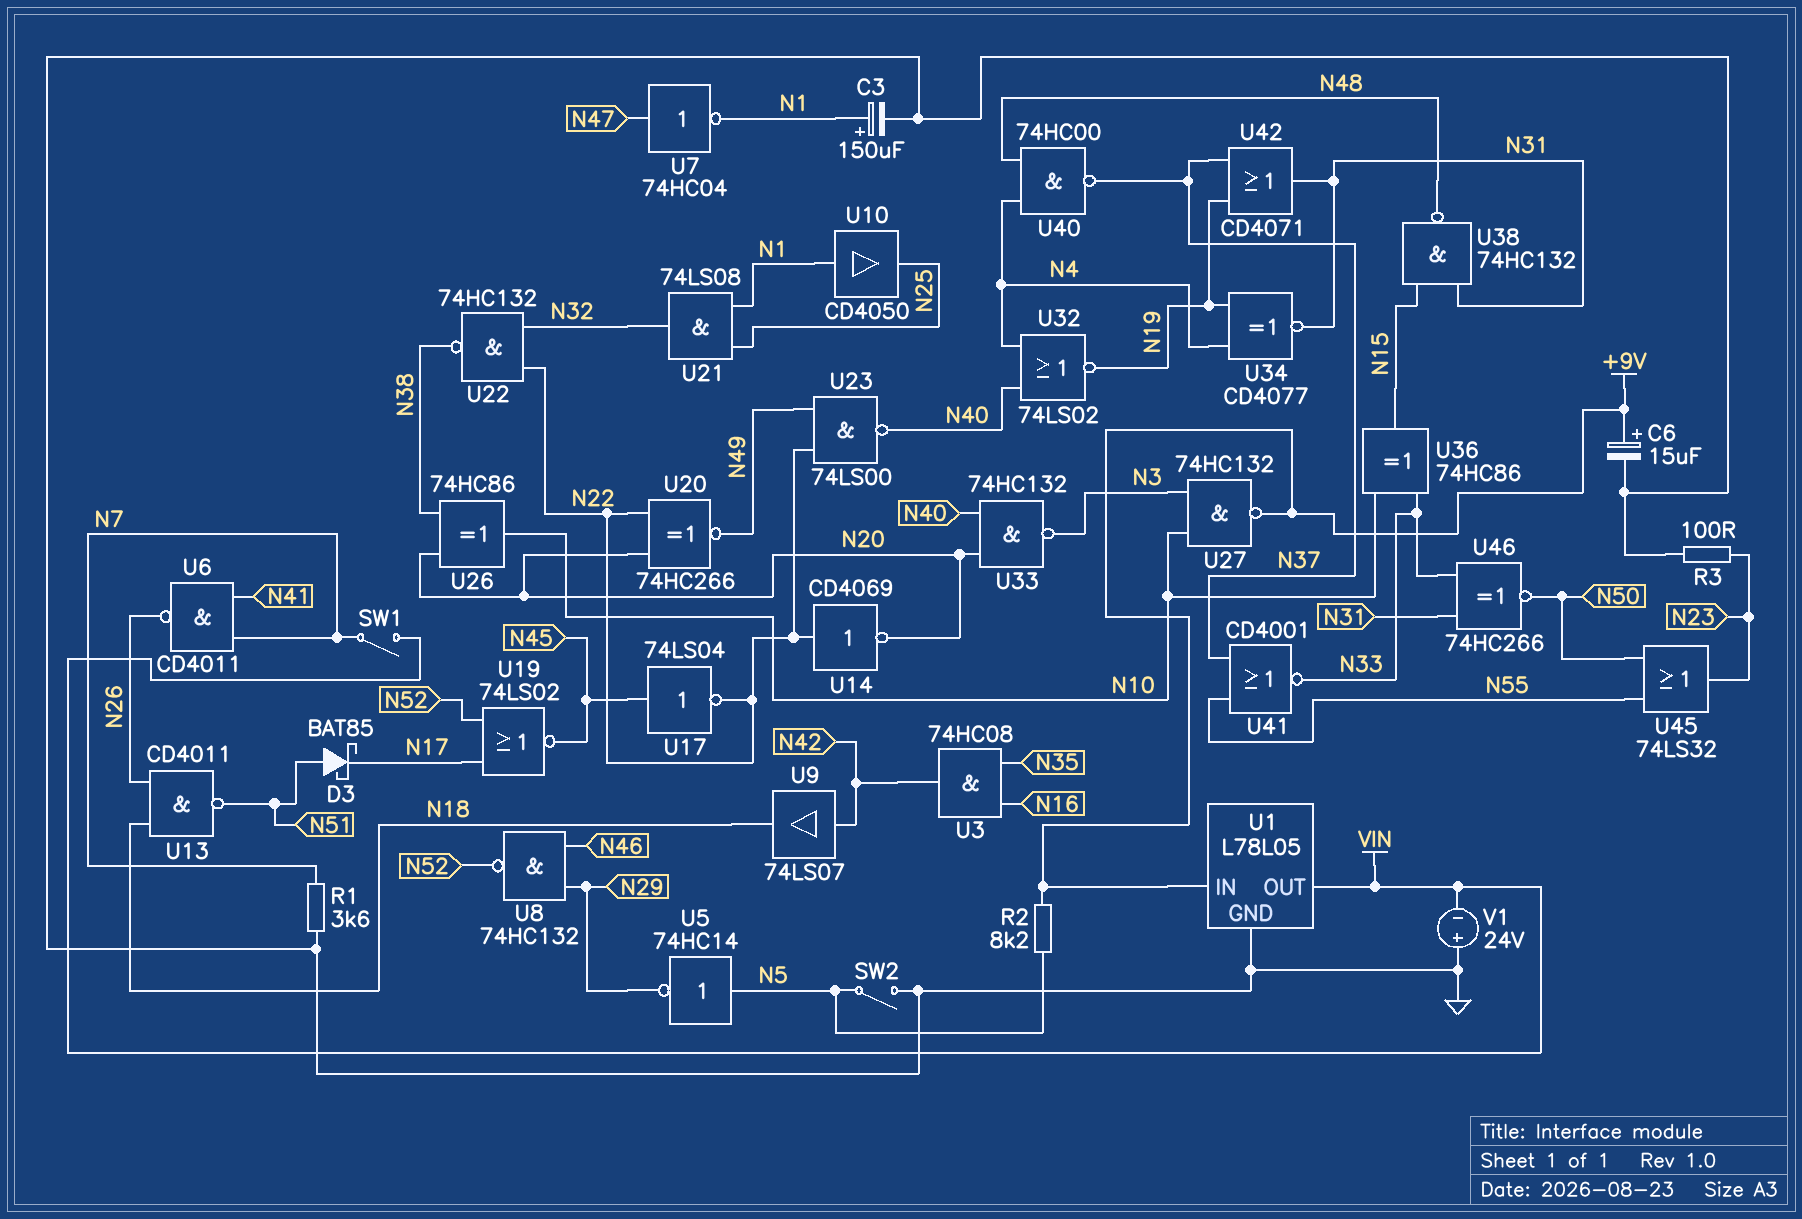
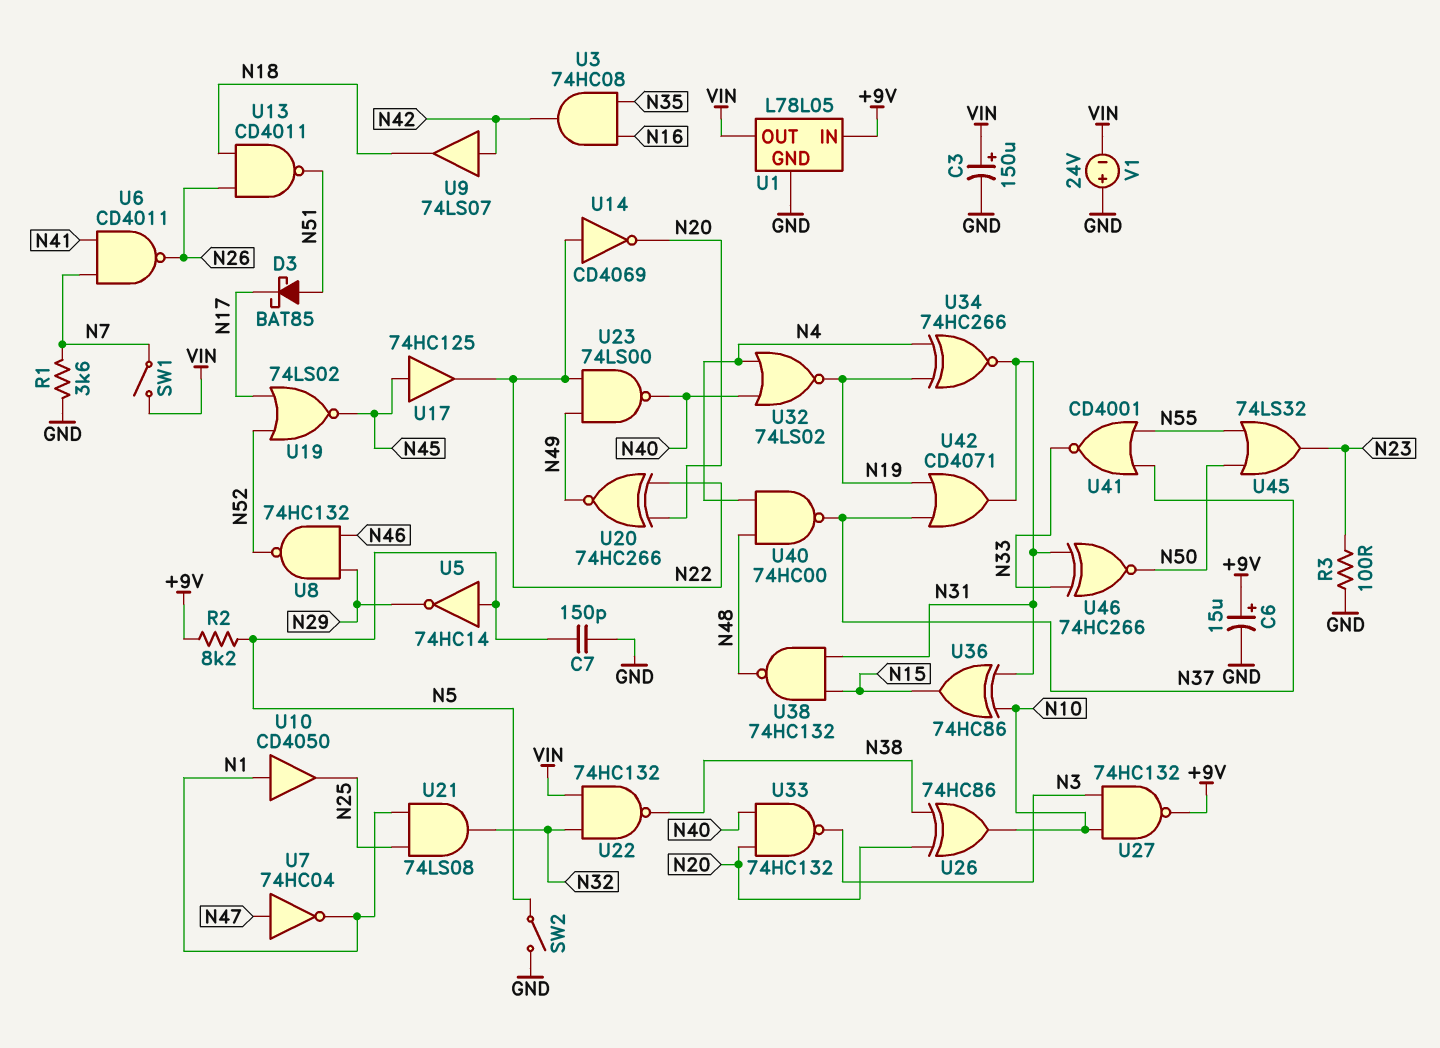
C3: 150uF (plus N1, minus GND) -> 150uF (plus VIN, minus GND)
C7: none -> 150pF (GND, N5)
U17: NOT 74LS04 (in N45, out N22) -> buffer 74HC125 (in N45, out N22)
U22: NAND 74HC132 (in N22, in N32, out N38) -> NAND 74HC132 (in N32, in VIN, out N38)
U34: XNOR CD4077 (in N4, in N19, out N31) -> XNOR 74HC266 (in N4, in N19, out N31)
U36: XOR 74HC86 (in N10, in N33, out N15) -> XOR 74HC86 (in N10, in N31, out N15)

